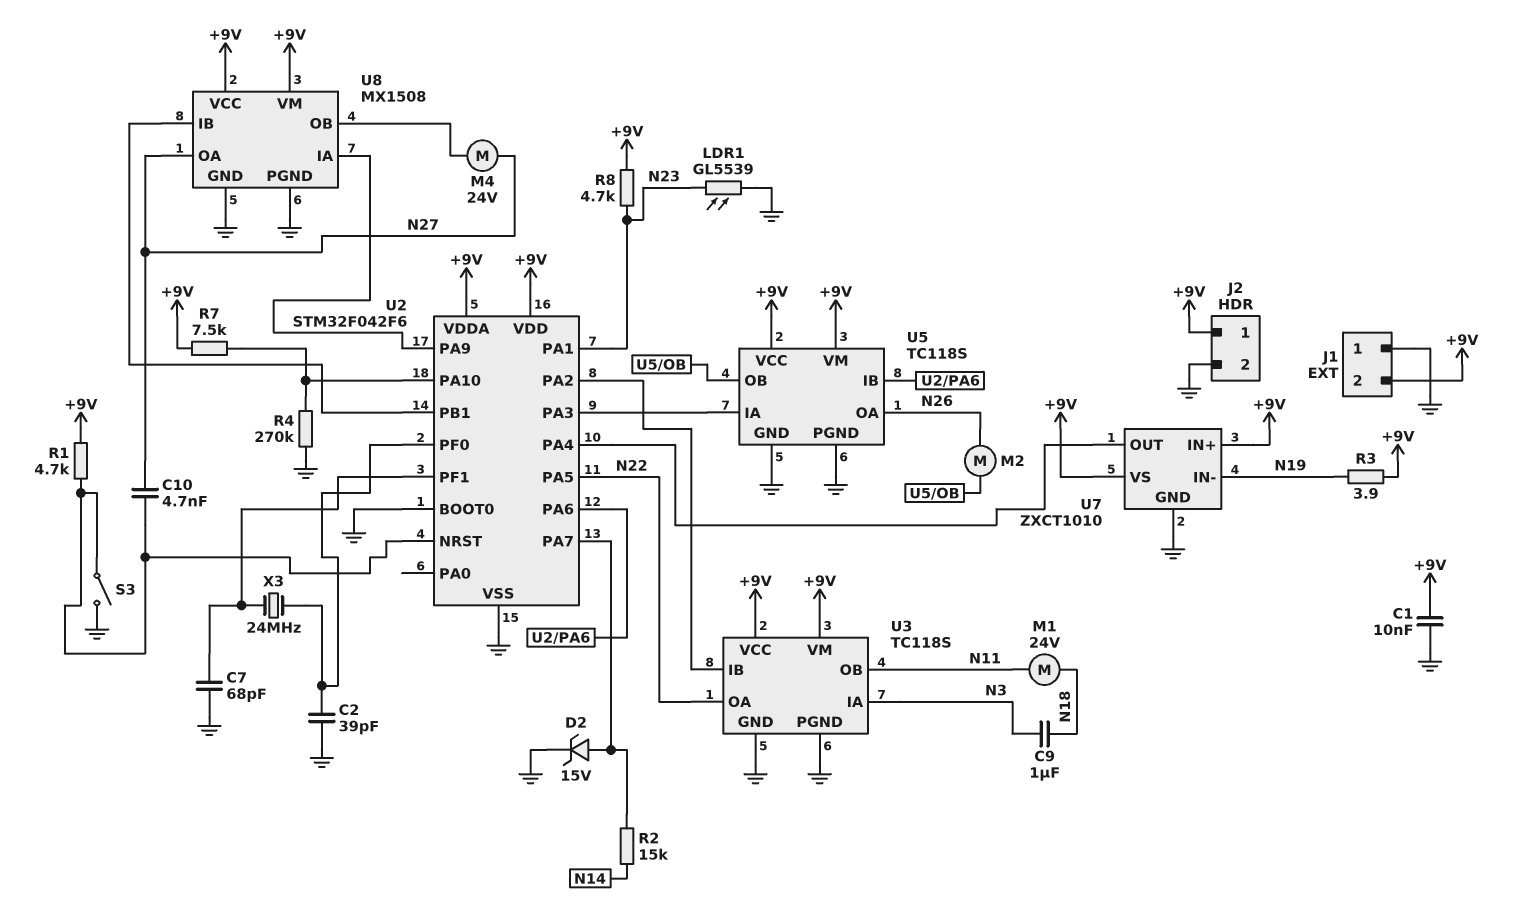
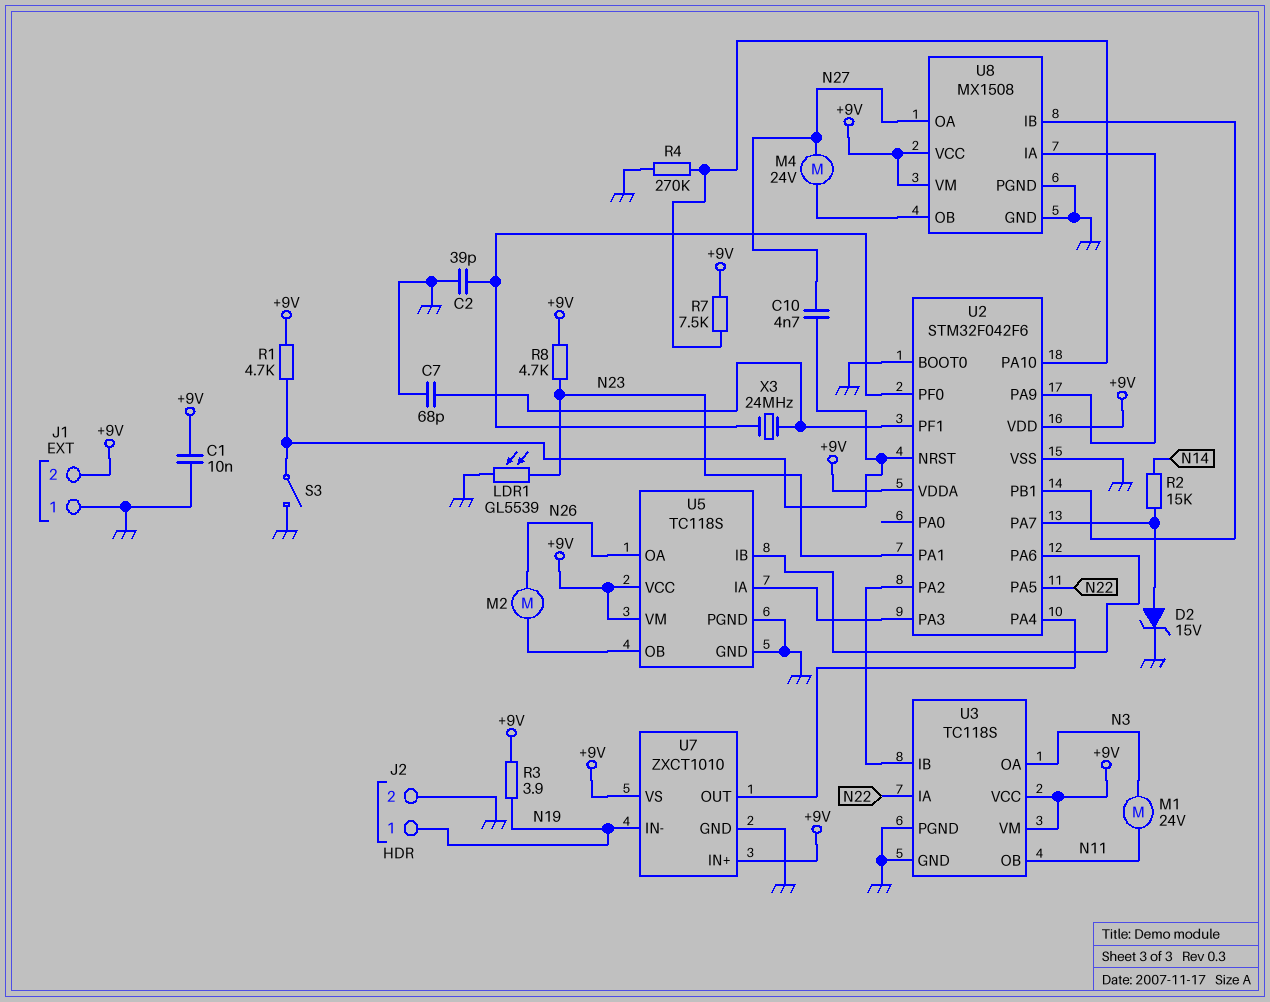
C9: 1uF (N3, N18) -> none
J2 pin 1: +9V -> N19
M1: motor 24V (N11, N18) -> motor 24V (N3, N11)
U3 pin IA: N3 -> N22
U3 pin OA: N22 -> N3

